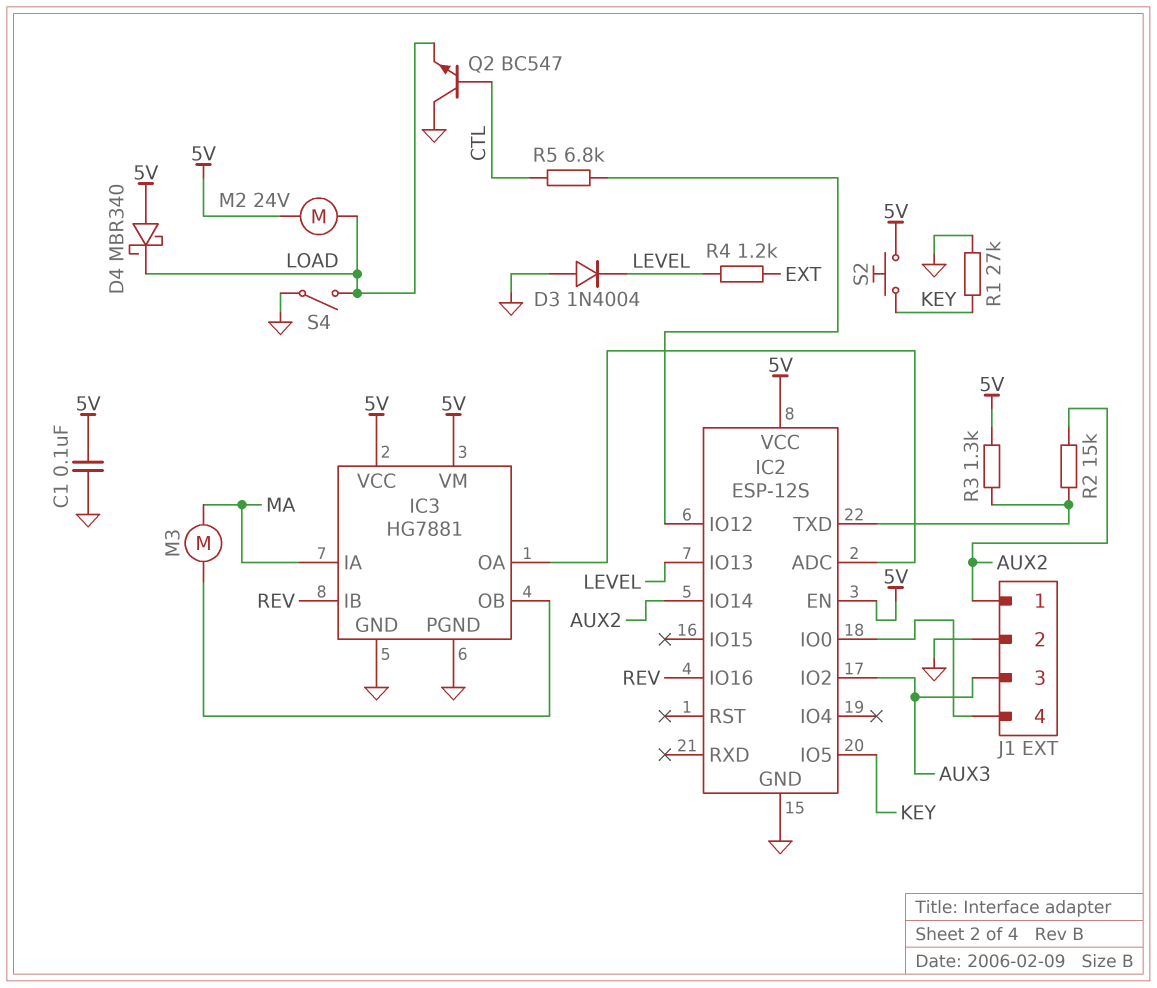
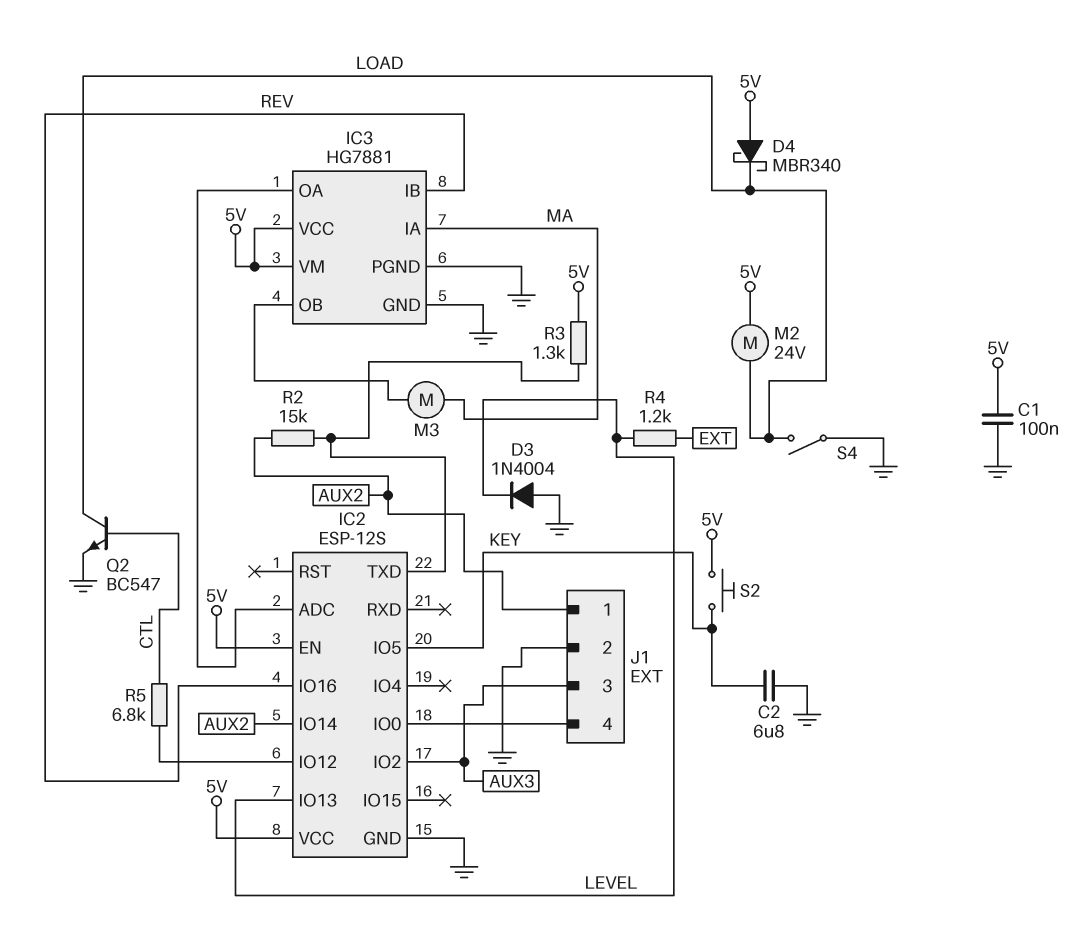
C2: none -> 6.8uF (GND, KEY)
Q2: NPN BC547 (B CTL, C GND, E LOAD) -> NPN BC547 (B CTL, C LOAD, E GND)
R1: 27k (GND, KEY) -> none

